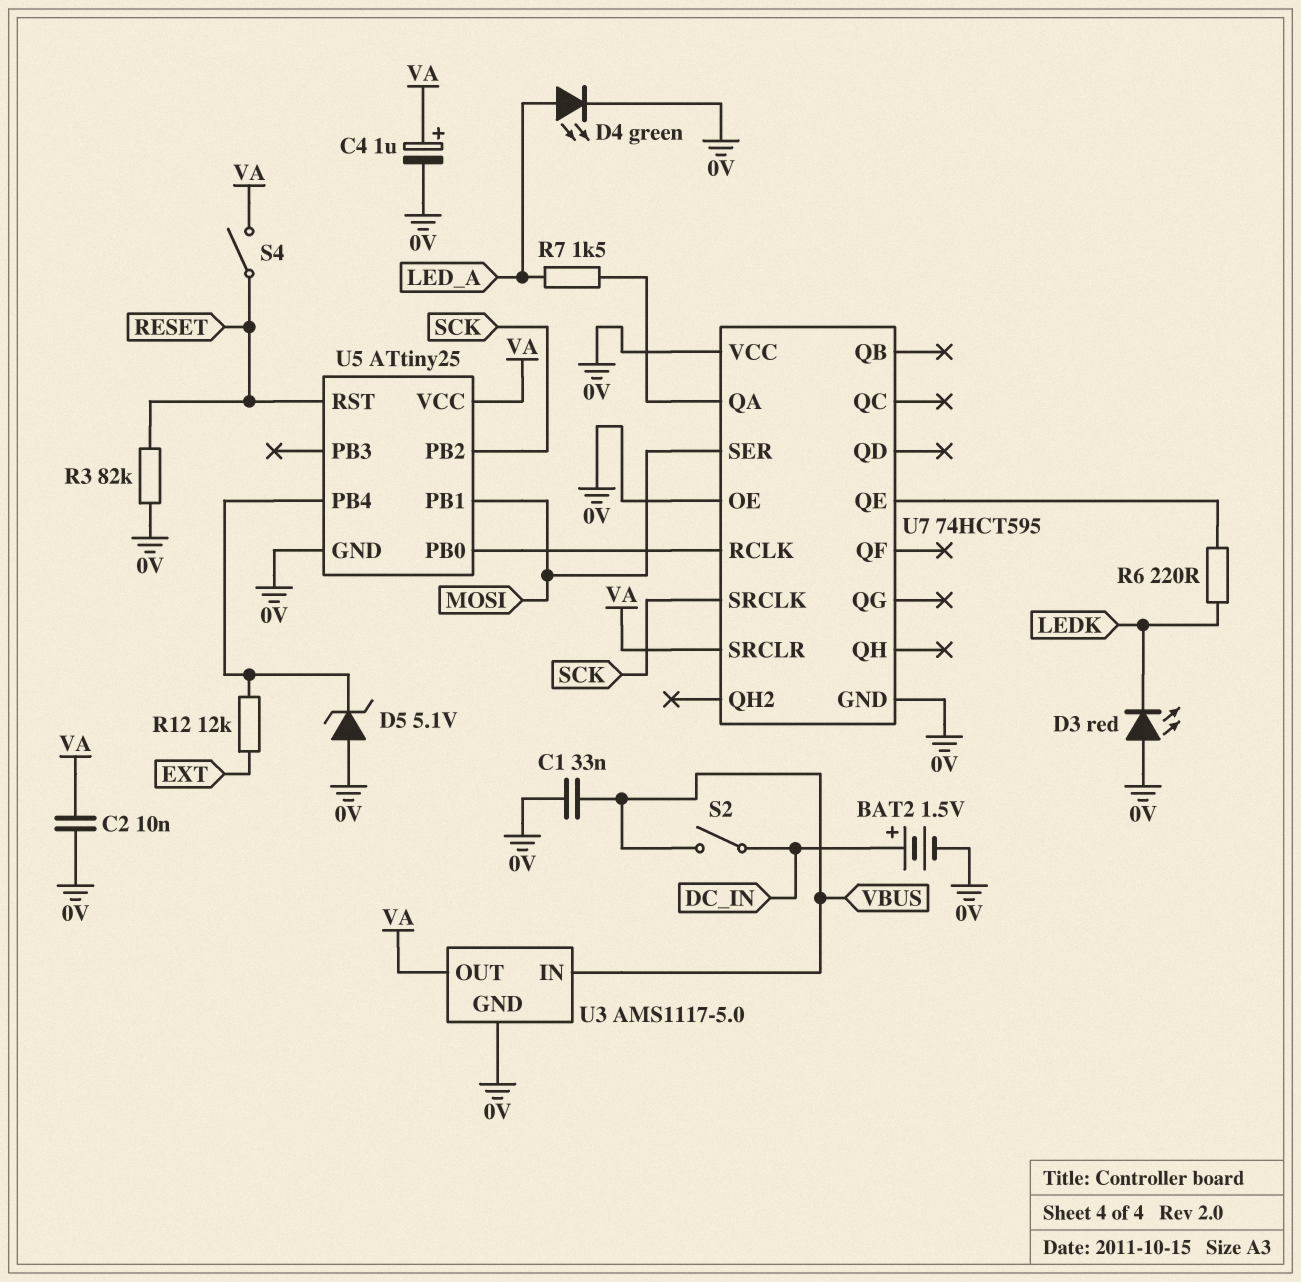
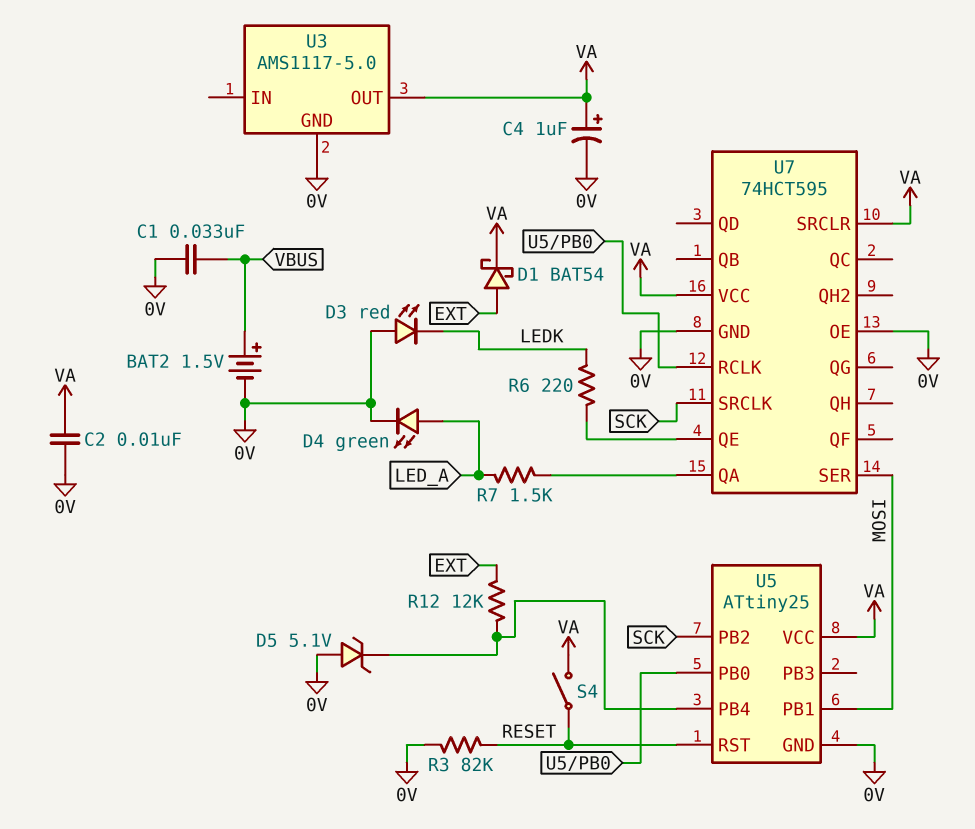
BAT2: 1.5V (plus DC_IN, minus 0V) -> 1.5V (plus VBUS, minus 0V)
D1: none -> schottky BAT54 (A EXT, K VA)
S2: switch (DC_IN, VBUS) -> none
U3 pin IN: VBUS -> none
U7 pin VCC: 0V -> VA

